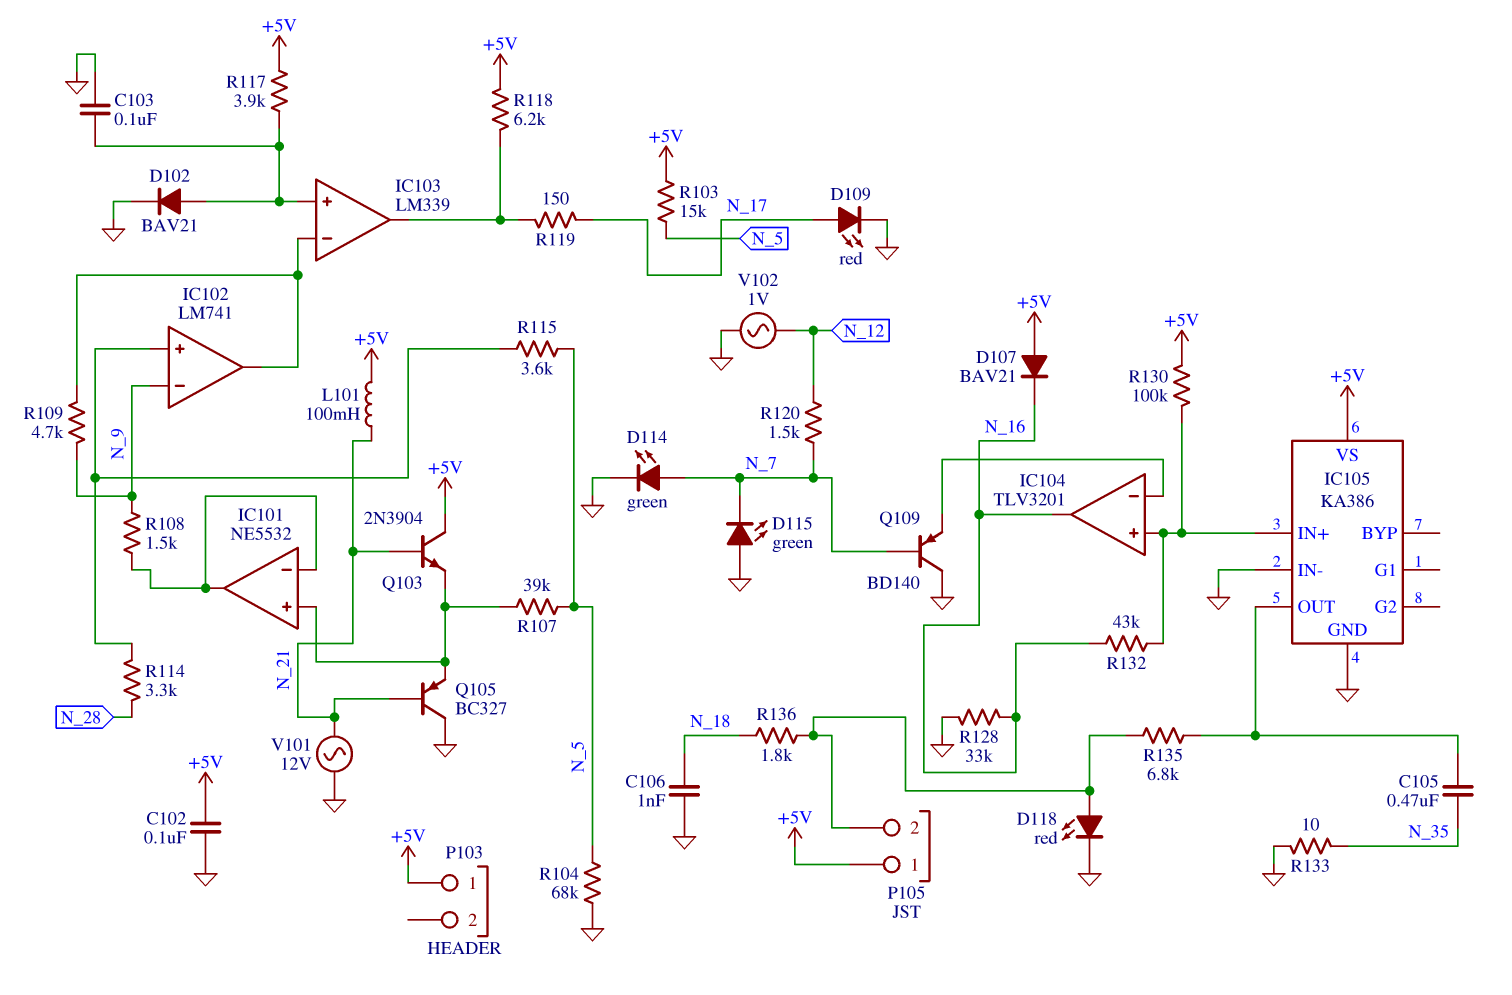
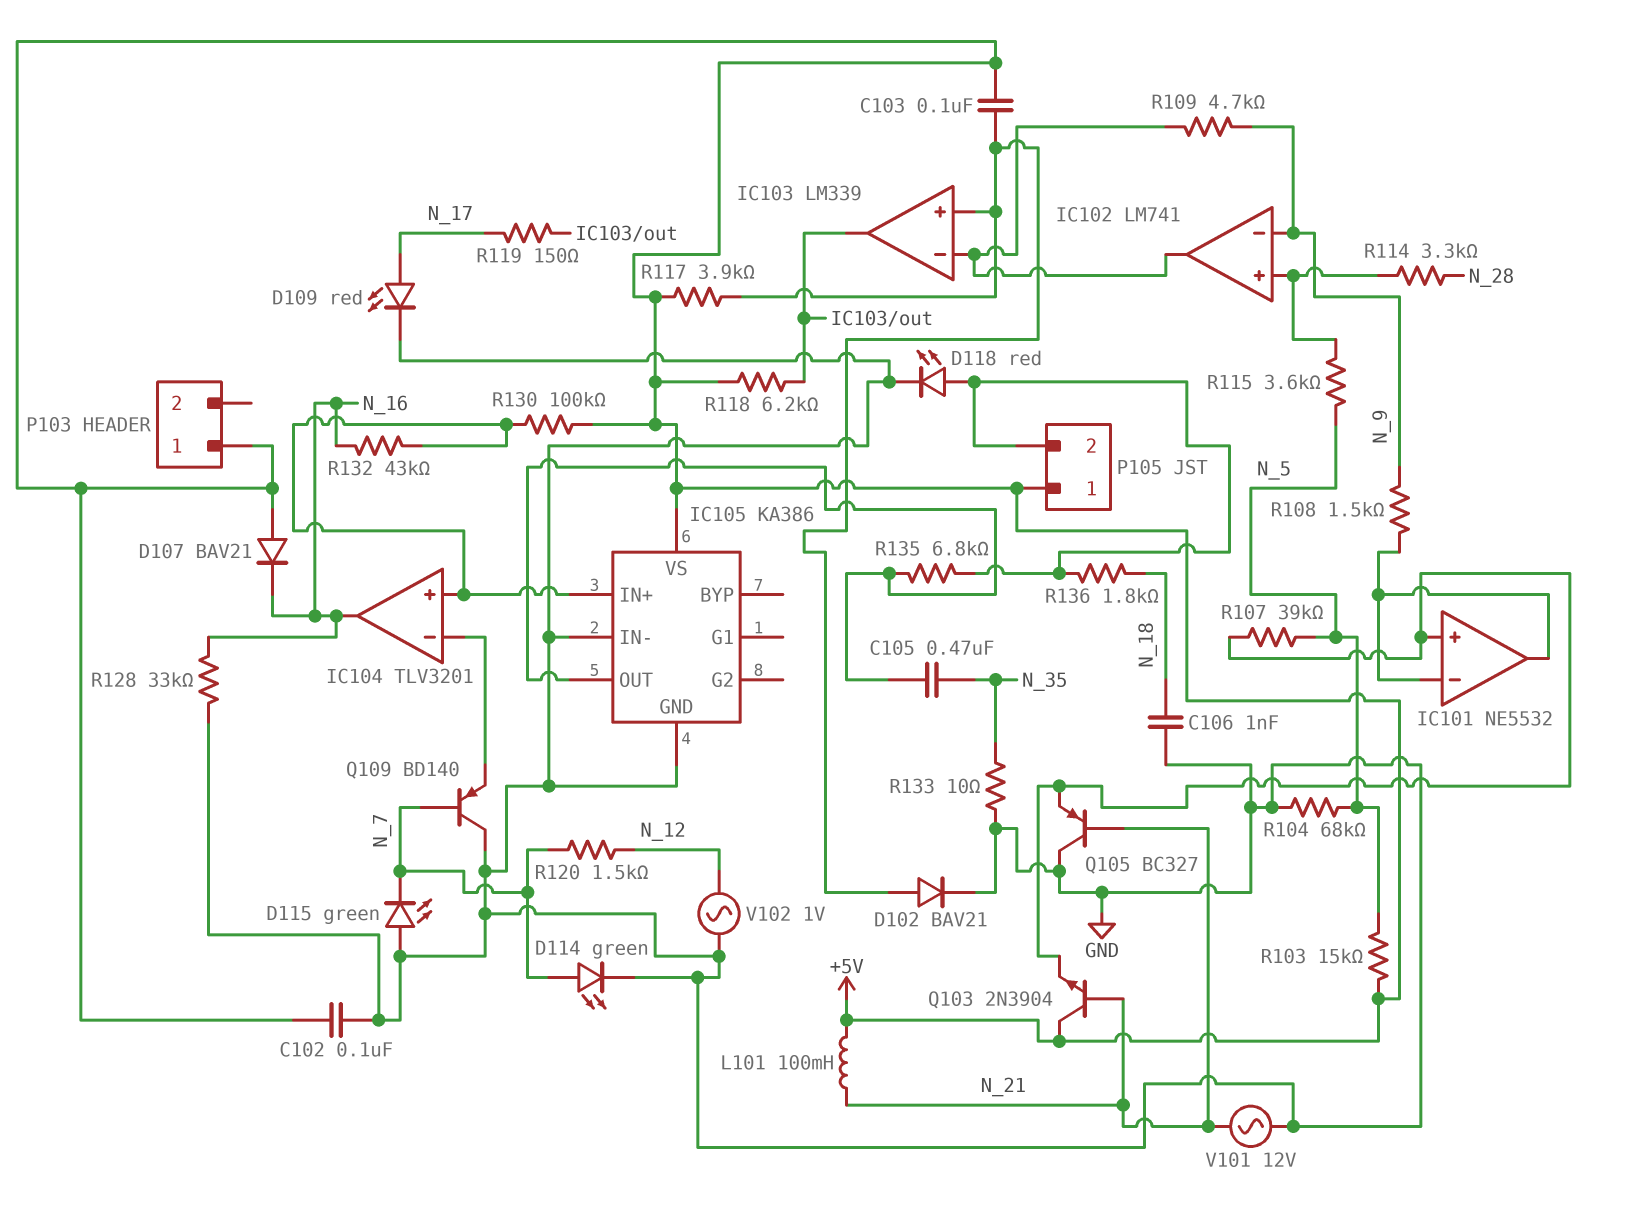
C103: 100nF (GND, IC103/in+) -> 100nF (+5V, IC103/in+)

